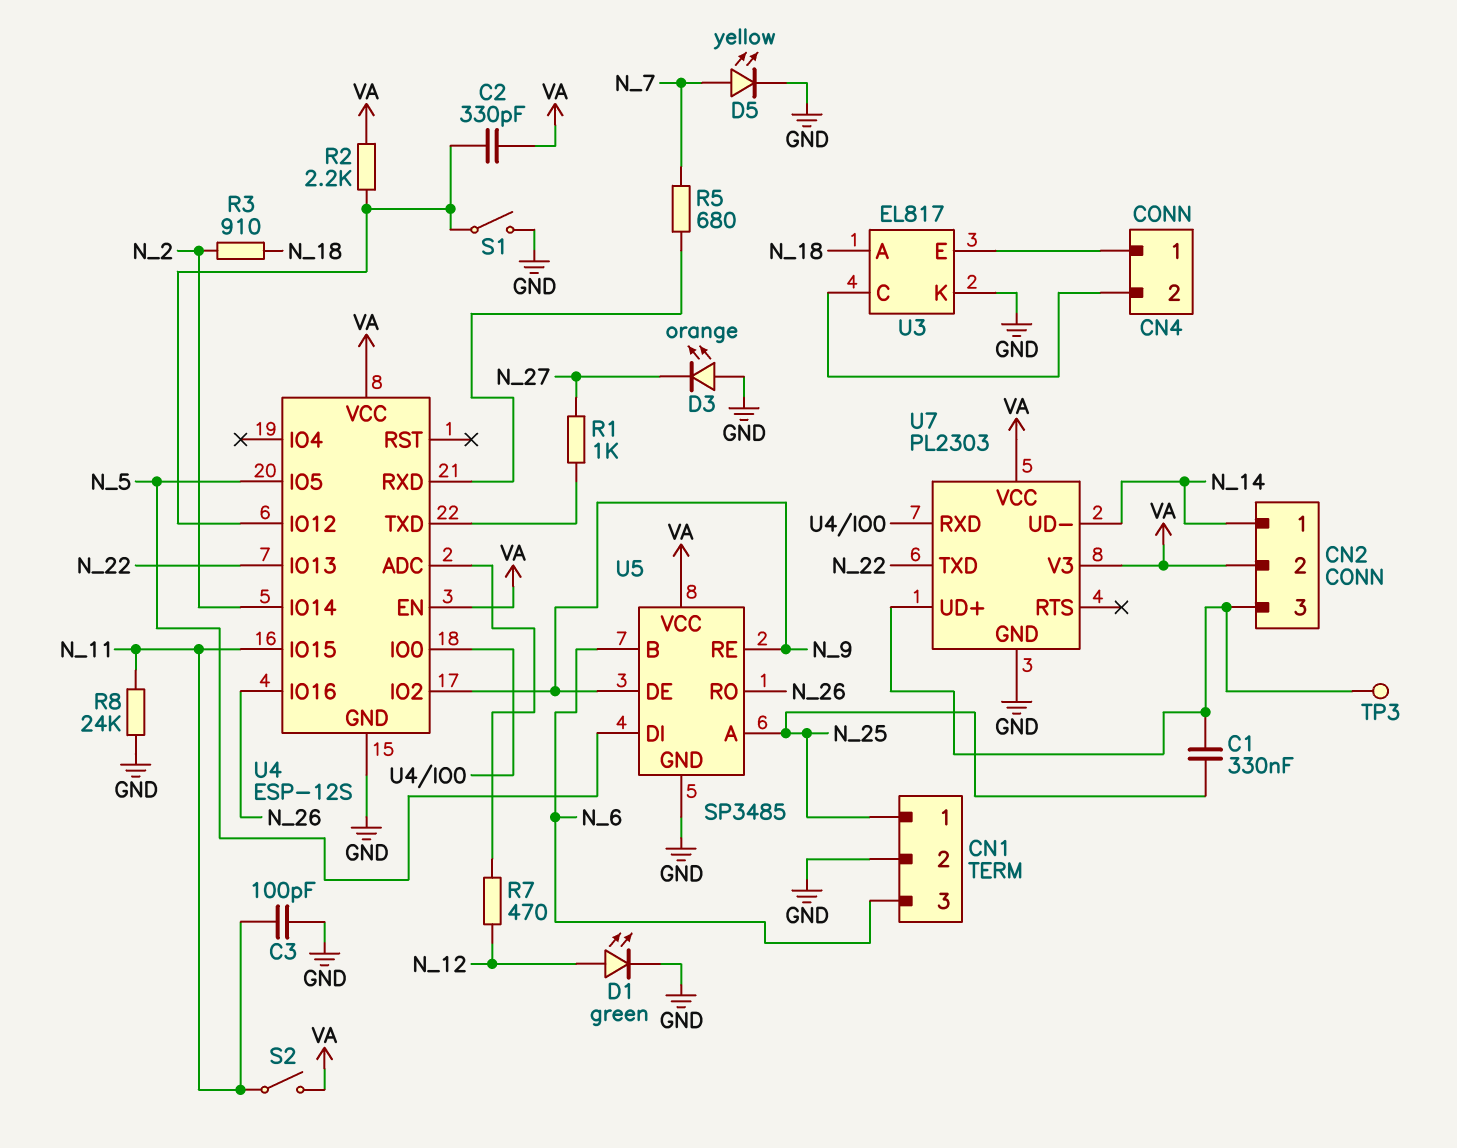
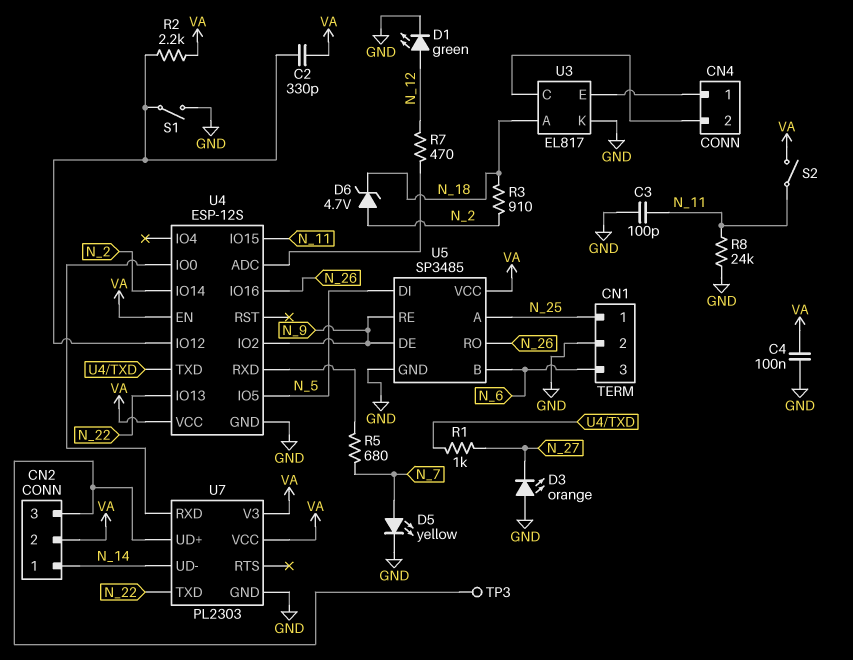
C1: 330nF (CN2/3, N_25) -> none
C4: none -> 100nF (GND, VA)
D6: none -> zener 4.7V (A N_2, K N_18)

